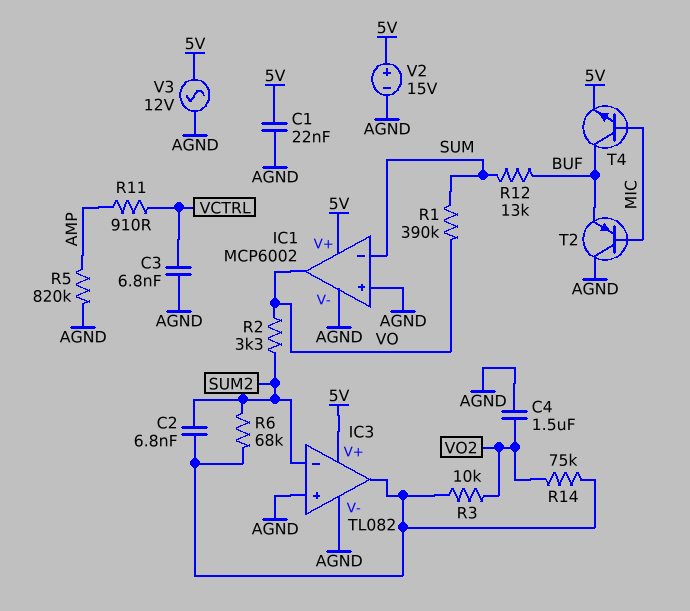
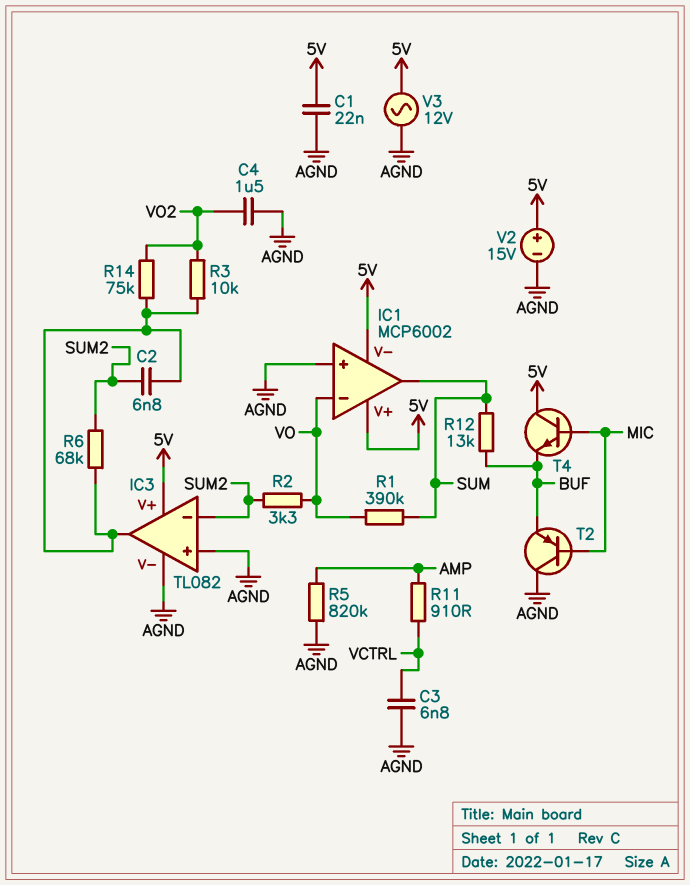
IC1 pin V-: AGND -> 5V
IC1 pin in-: SUM -> VO
IC1 pin out: VO -> SUM
T4: NPN (B MIC, C BUF, E 5V) -> NPN (B MIC, C 5V, E BUF)

